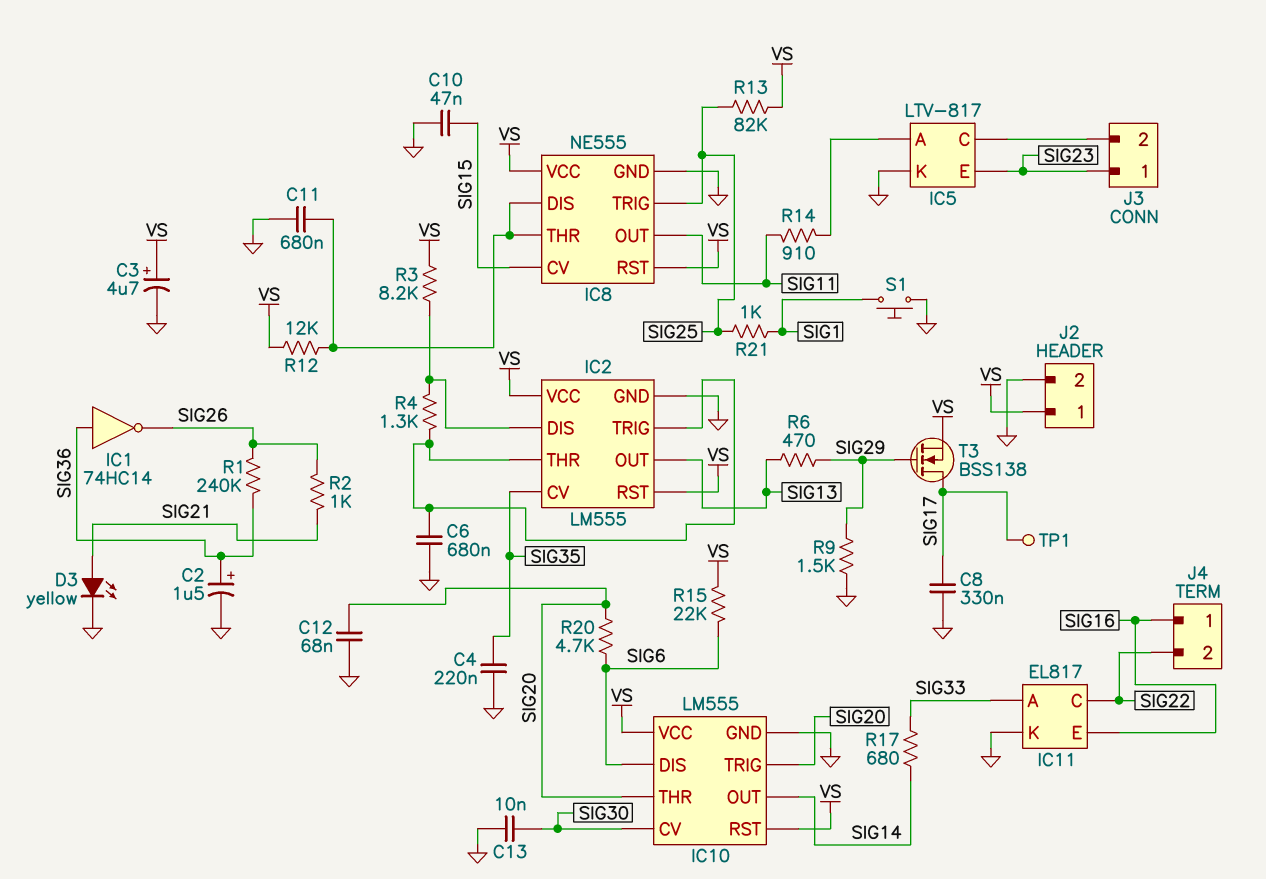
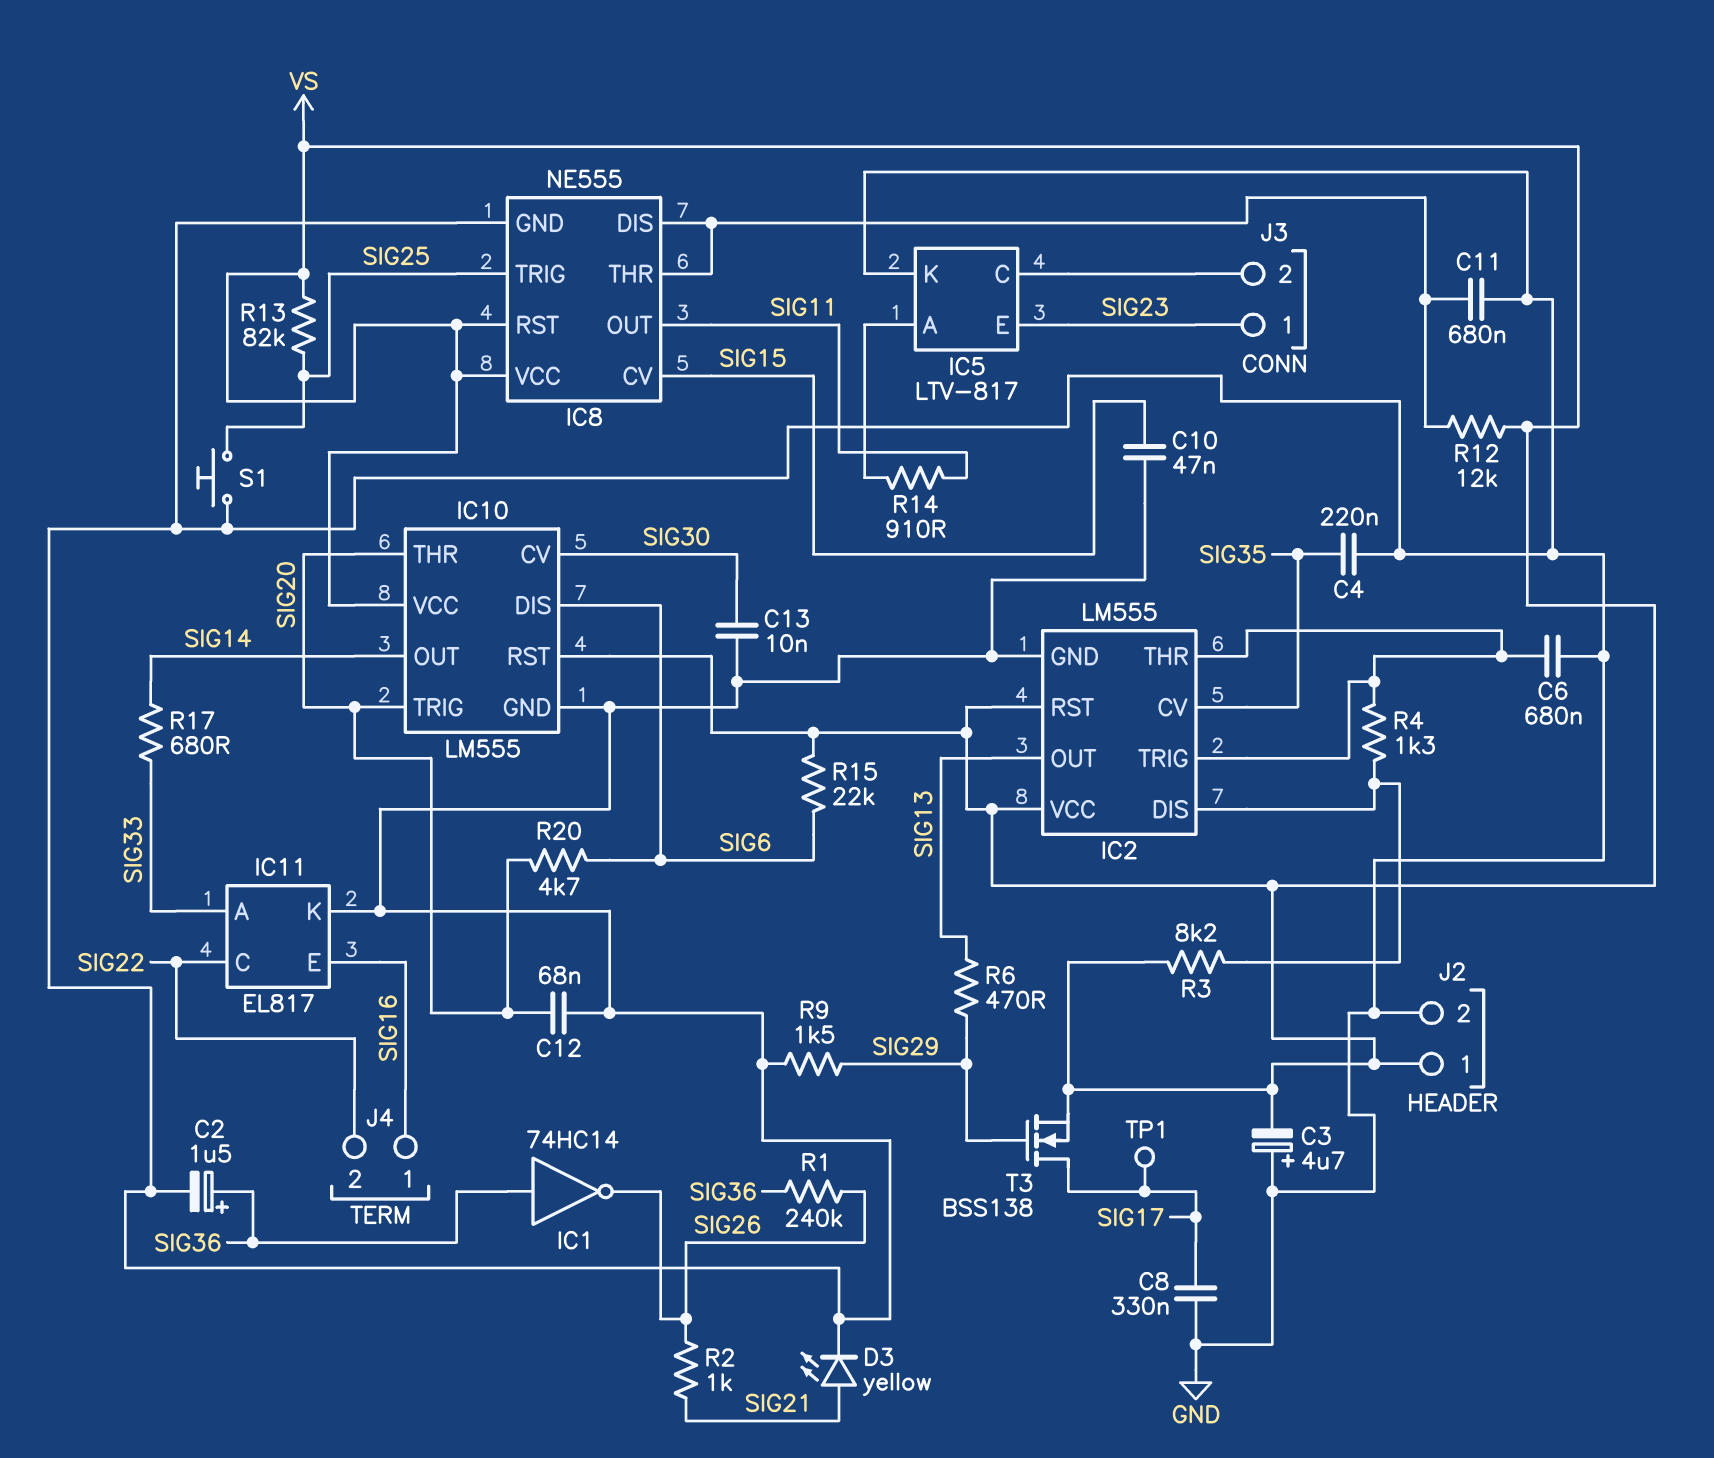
C3: 4.7uF (plus VS, minus GND) -> 4.7uF (plus GND, minus VS)
R21: 1k (SIG1, SIG25) -> none
S1: button (GND, SIG1) -> button (GND, SIG25)

